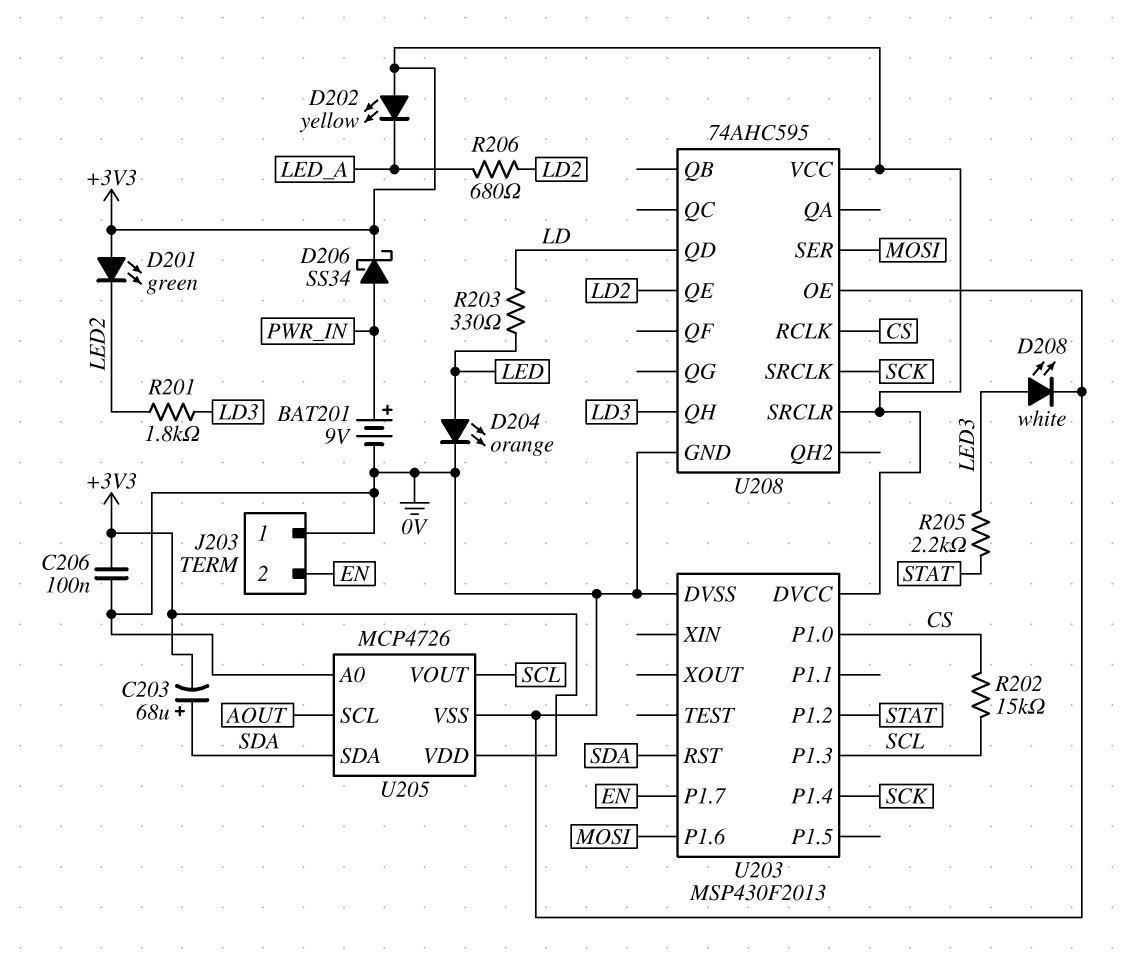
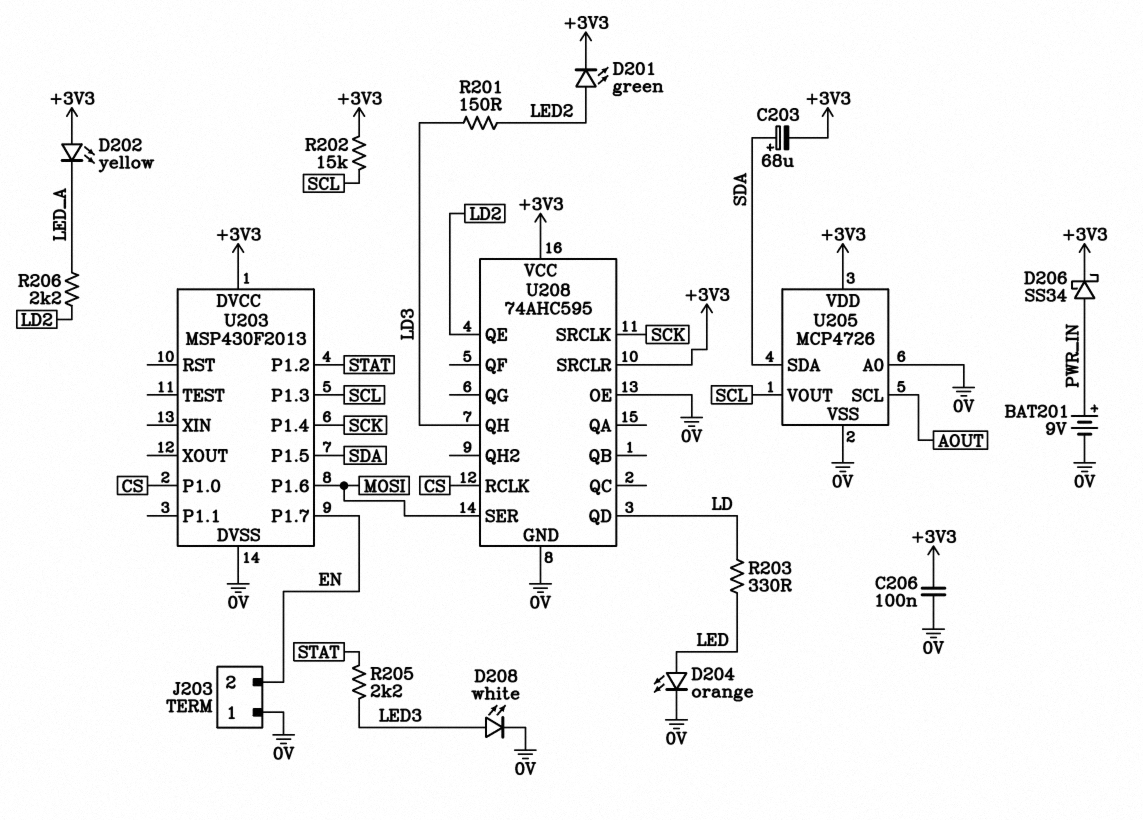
D201: LED green (A +3V3, K LED2) -> LED green (A LED2, K +3V3)
R201: 1.8k (LD3, LED2) -> 150 (LD3, LED2)
R202: 15k (CS, SCL) -> 15k (+3V3, SCL)
R206: 680 (LD2, LED_A) -> 2.2k (LD2, LED_A)
U203 pin P1.5: none -> SDA
U203 pin RST: SDA -> none

